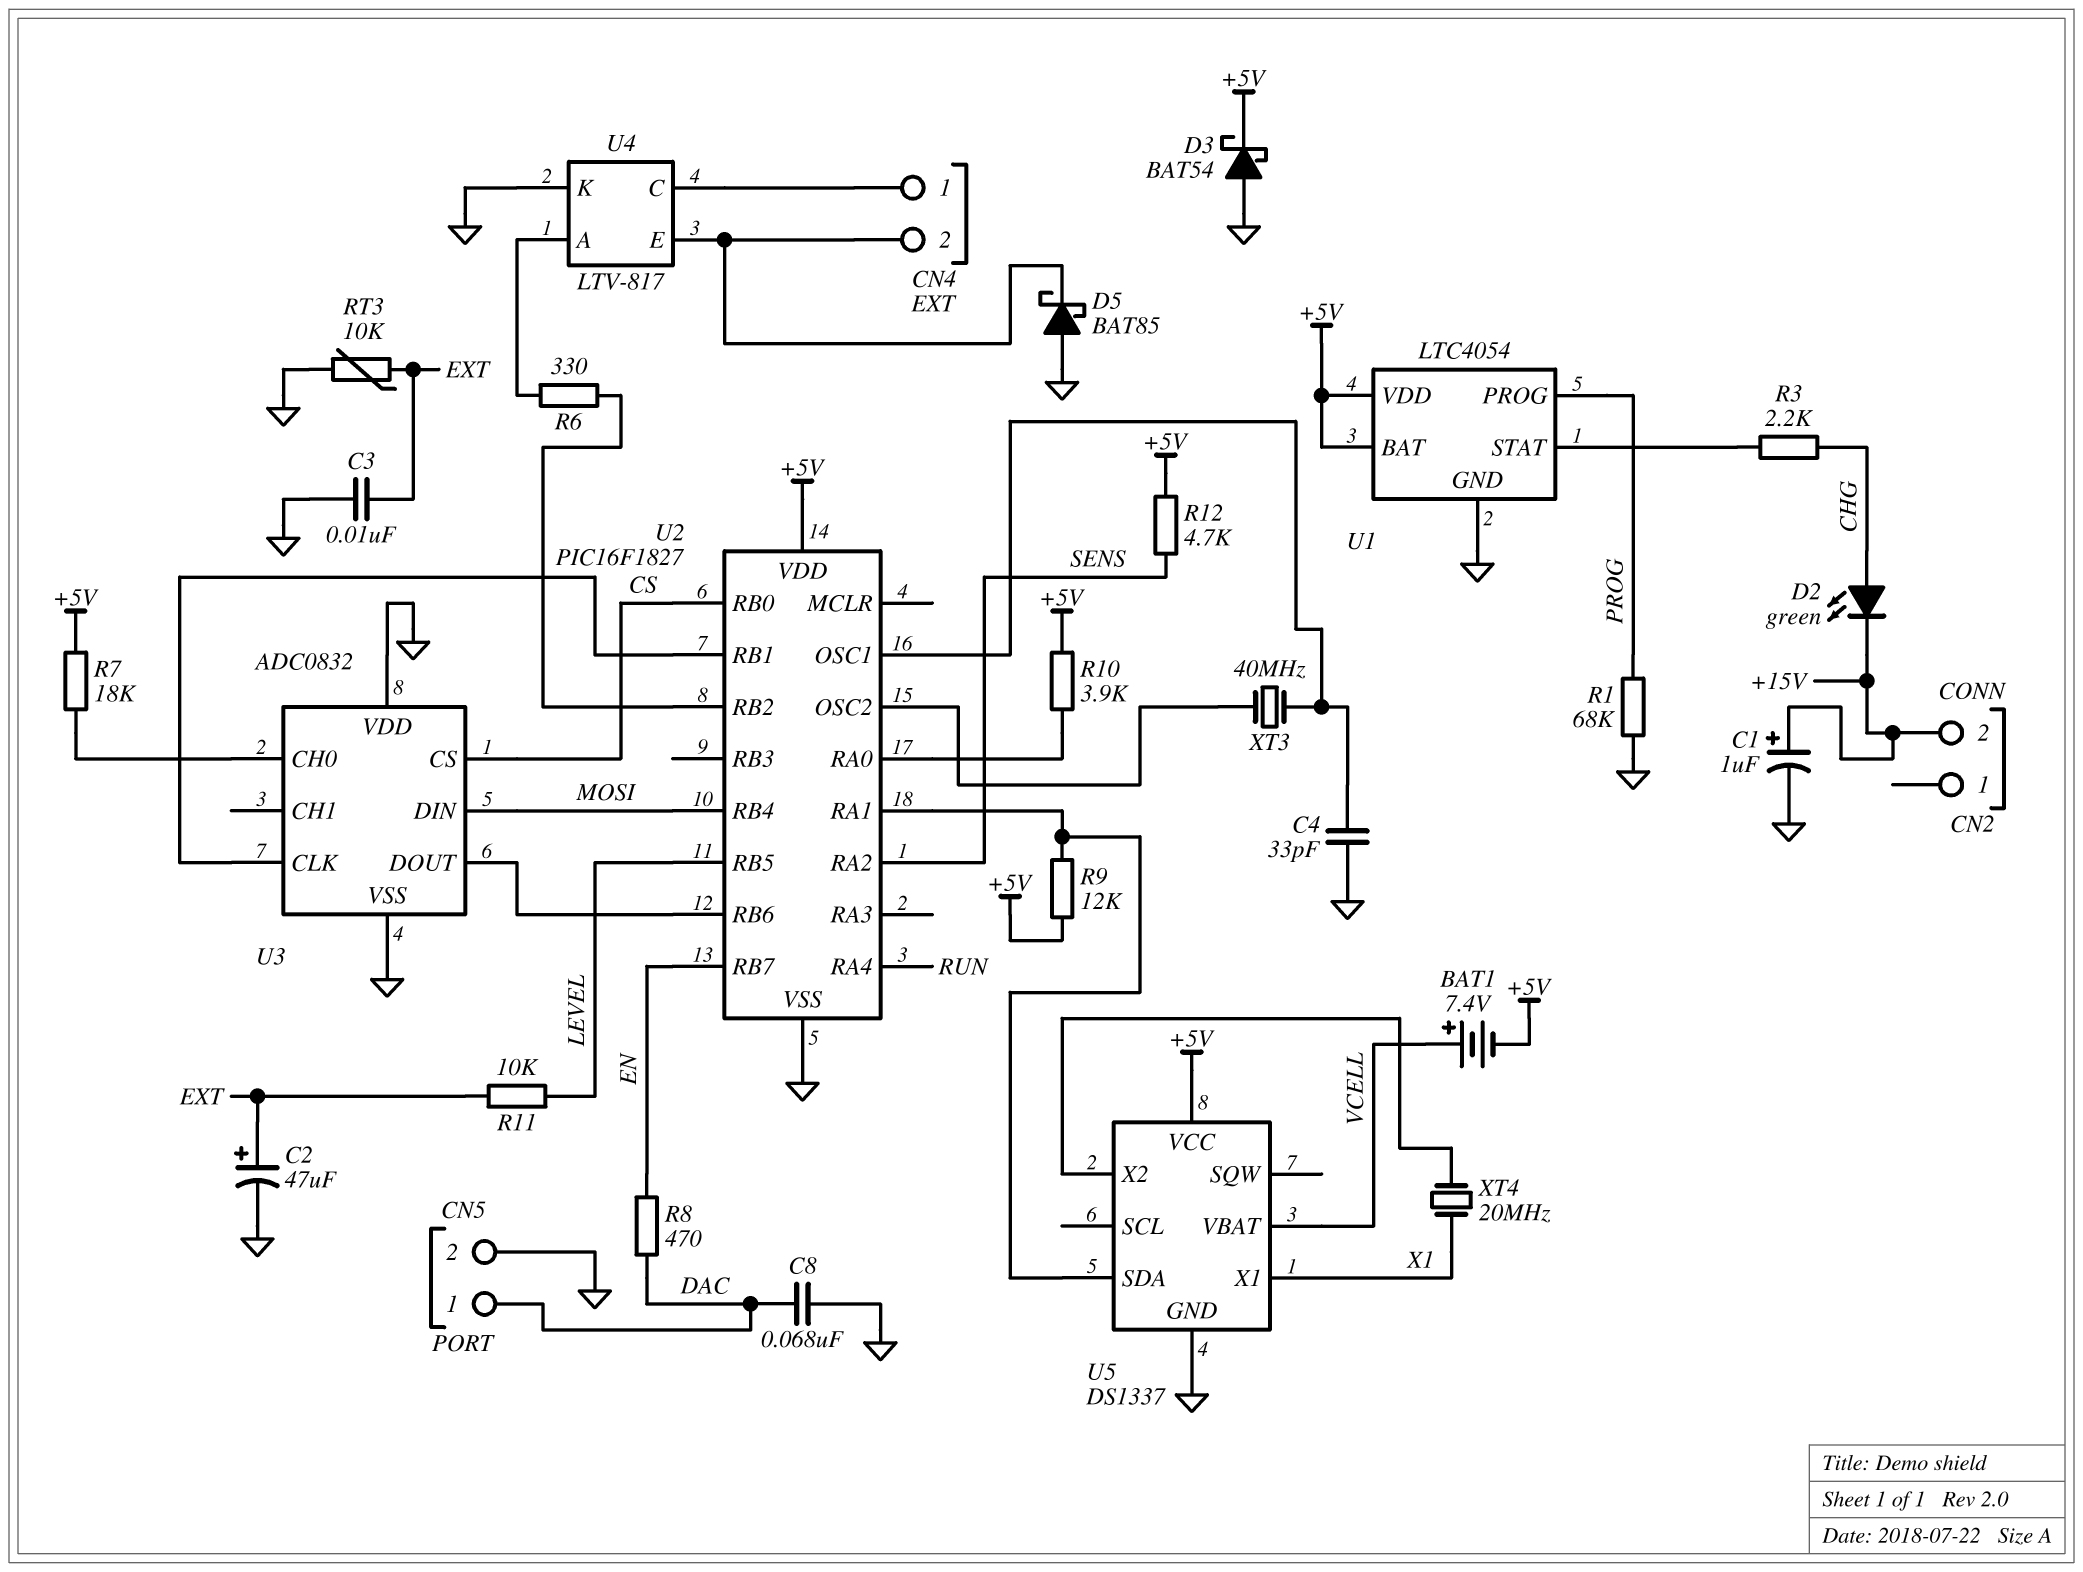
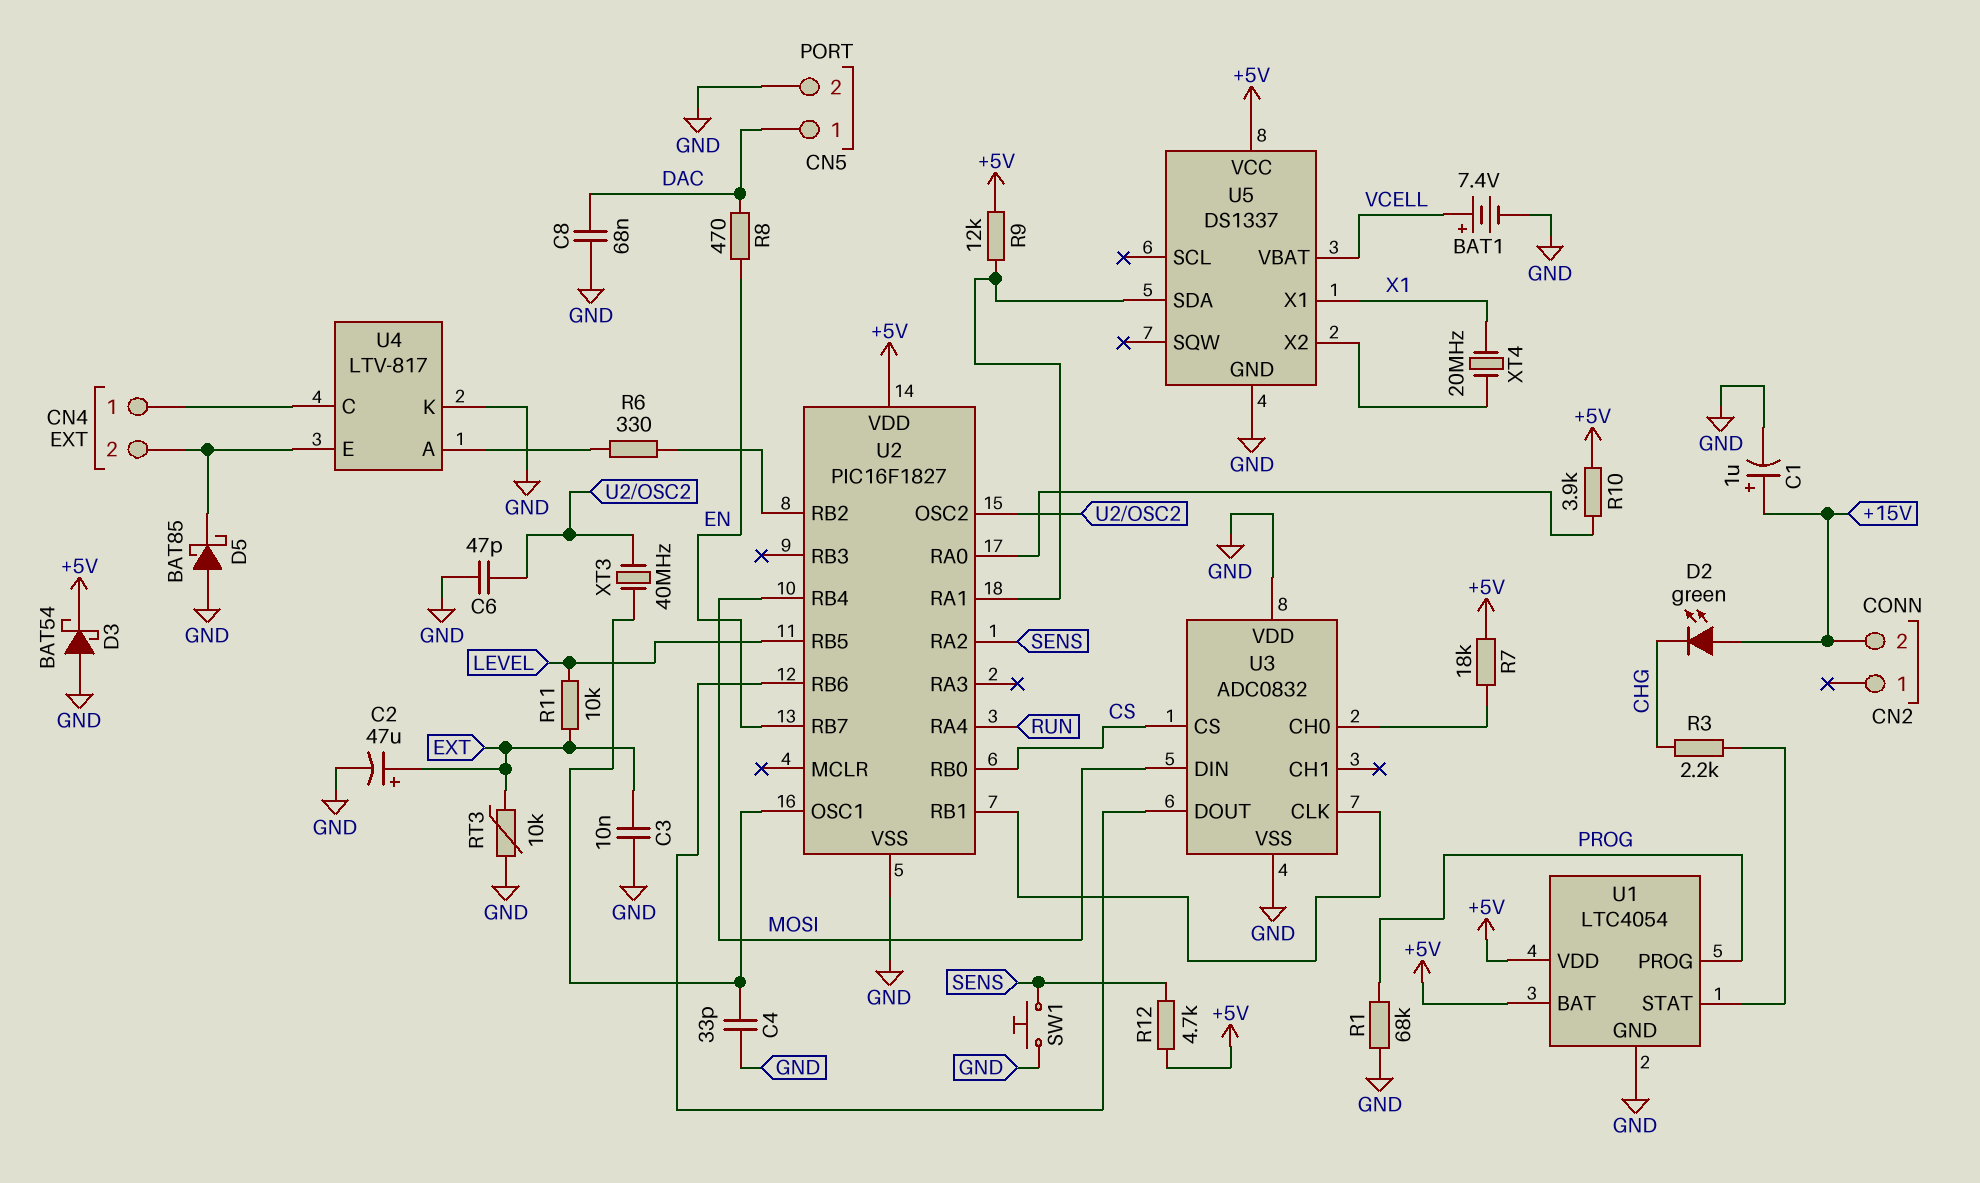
BAT1: 7.4V (plus VCELL, minus +5V) -> 7.4V (plus VCELL, minus GND)
C6: none -> 47pF (GND, U2/OSC2)
D2: LED green (A CHG, K +15V) -> LED green (A +15V, K CHG)
SW1: none -> button (GND, SENS)

